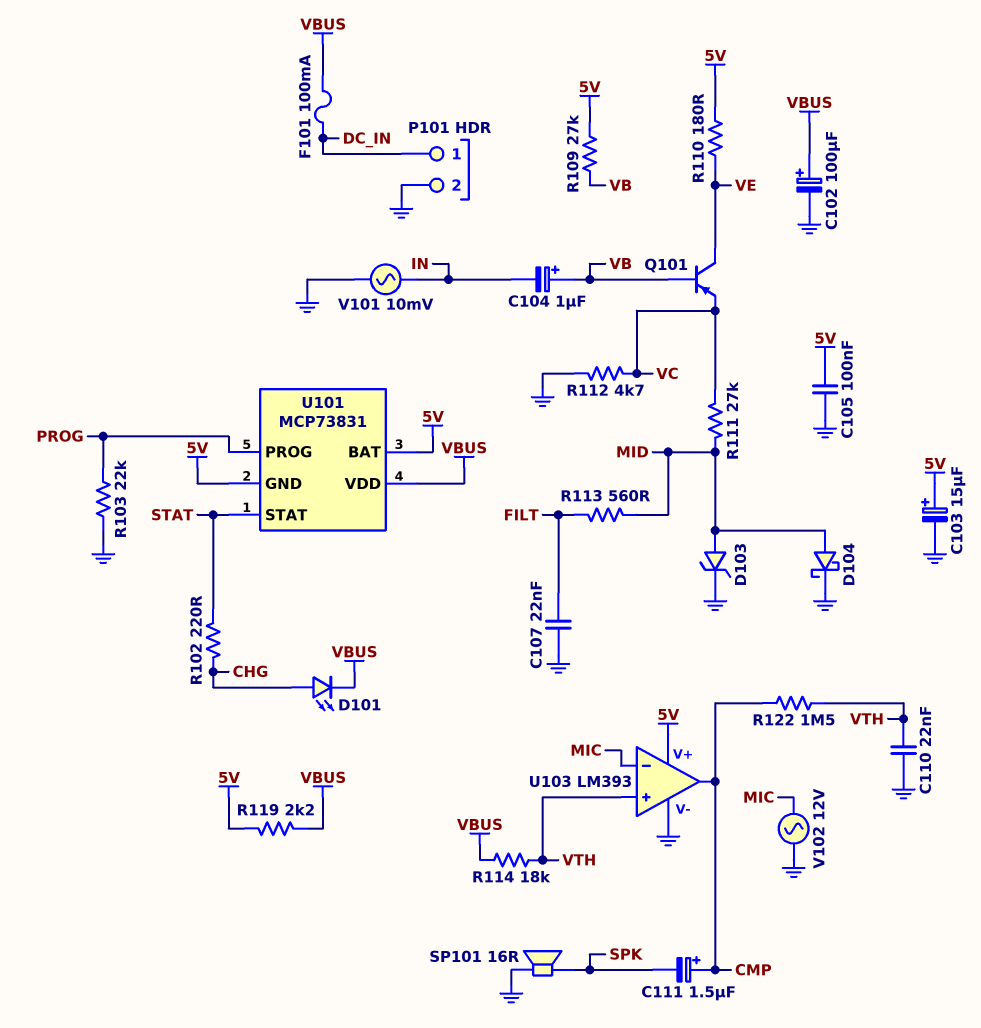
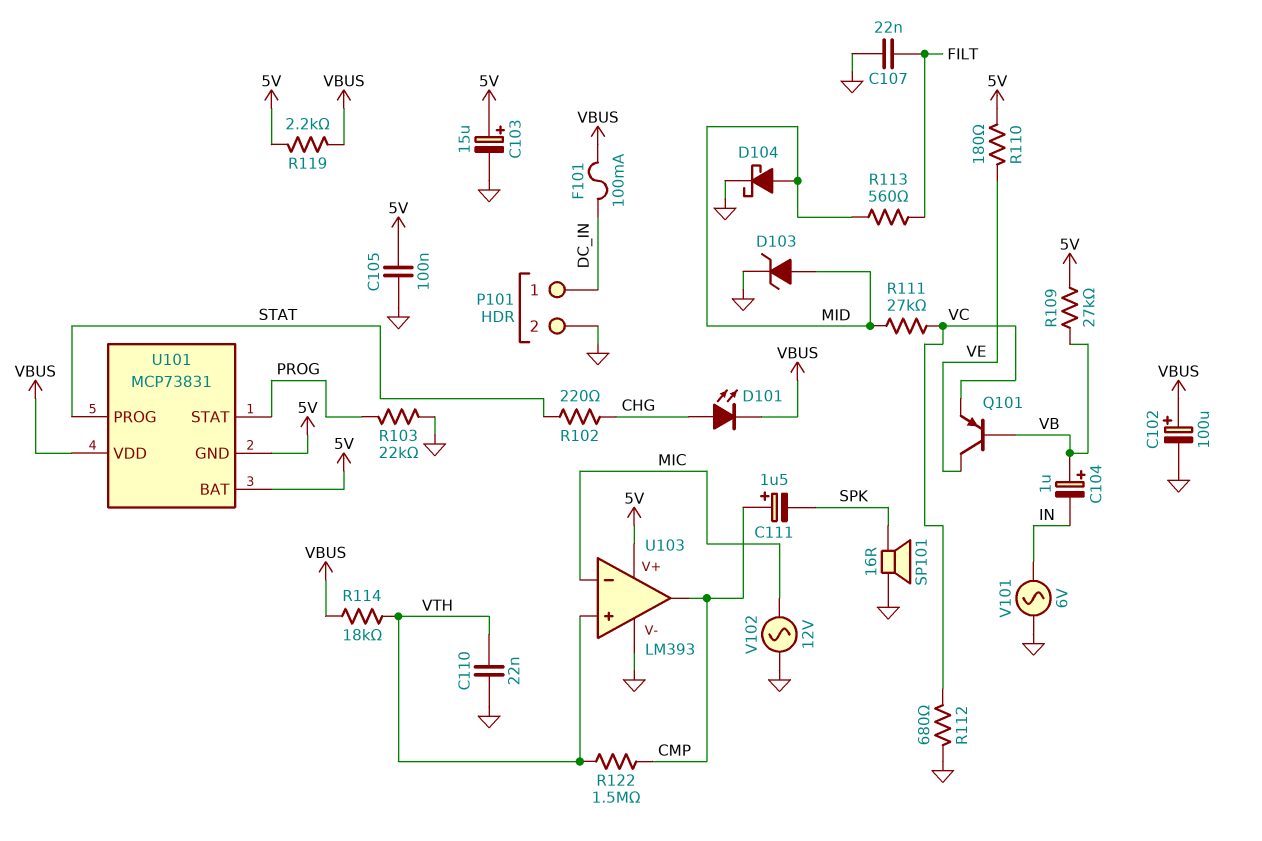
R112: 4.7k (GND, VC) -> 680 (GND, VC)
U101 pin PROG: PROG -> STAT
U101 pin STAT: STAT -> PROG
V101: AC 10mV (GND, IN) -> AC 6V (GND, IN)

